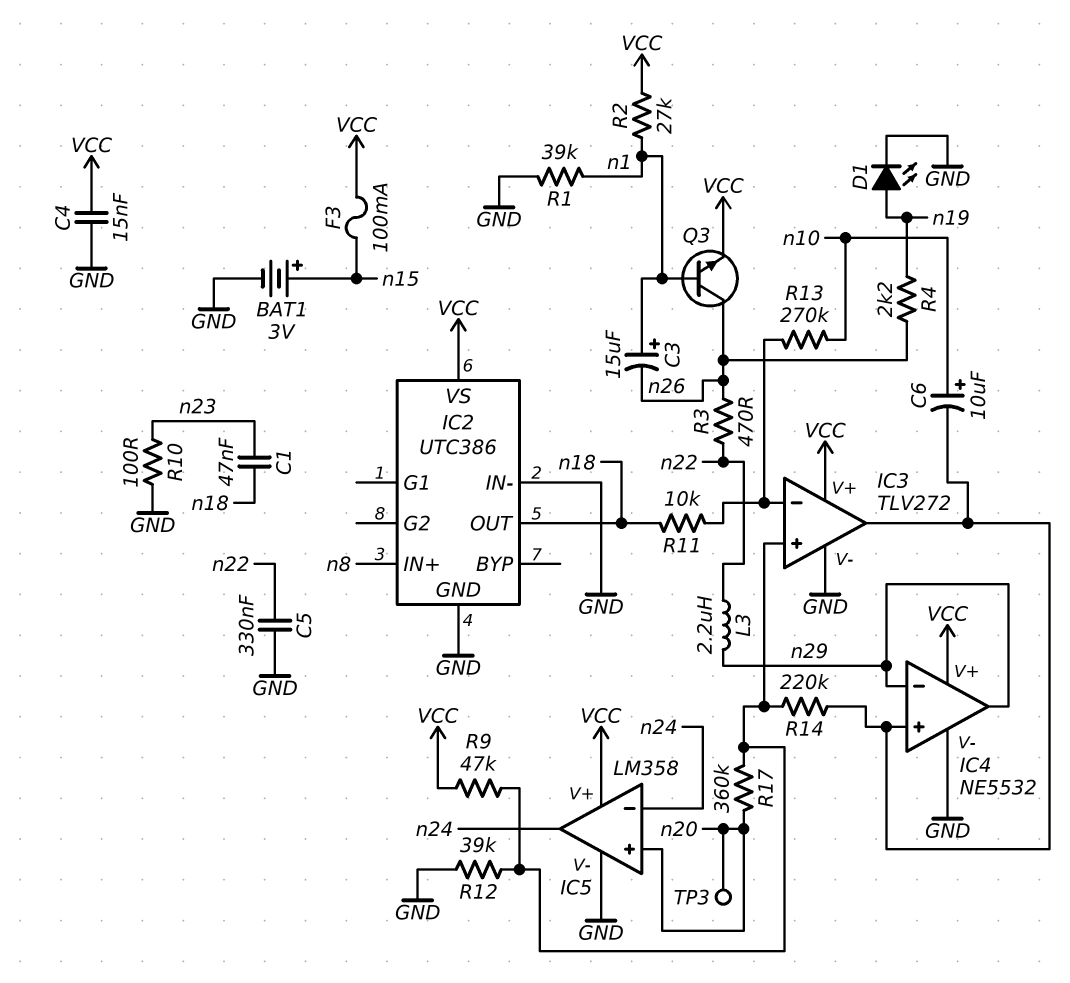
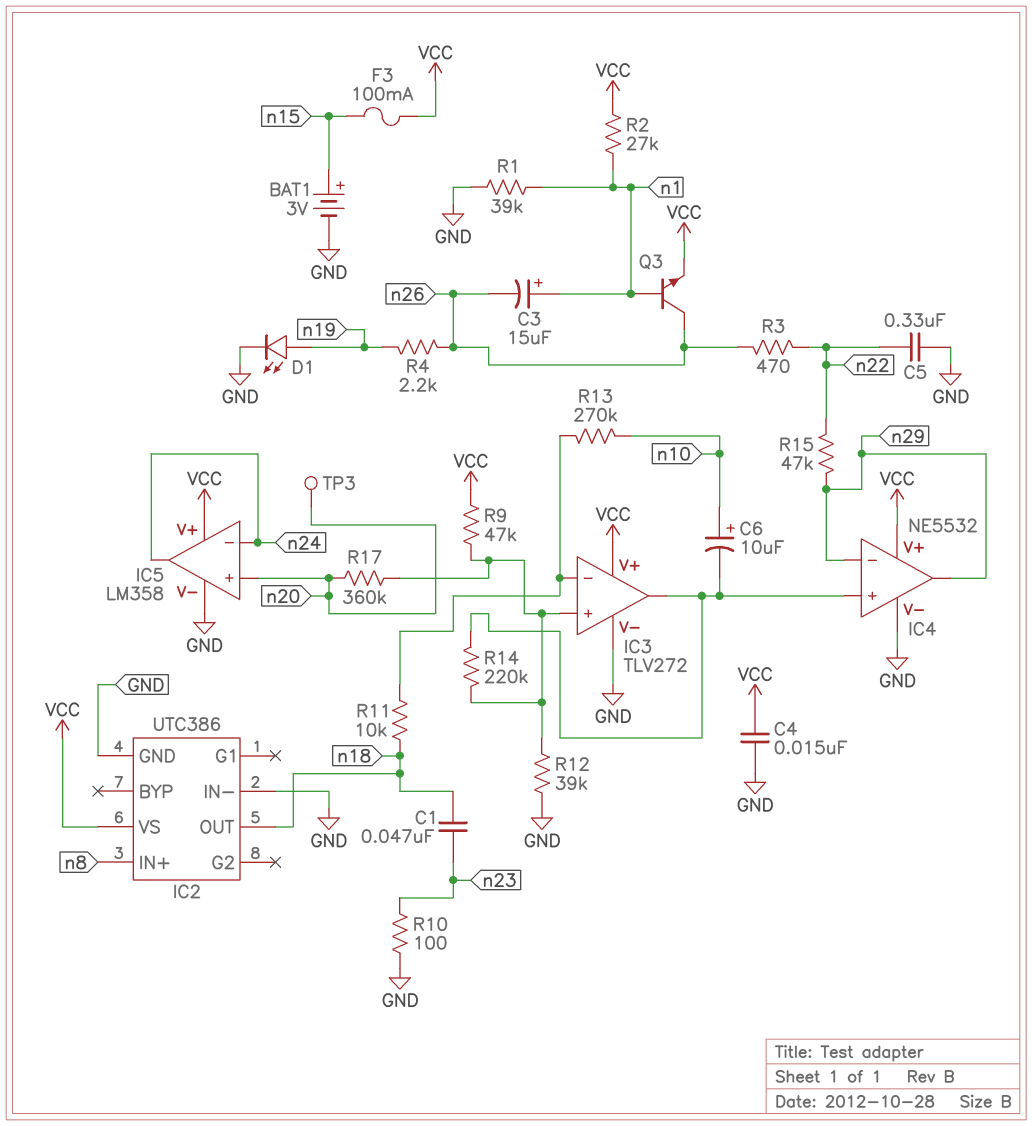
L3: 2.2uH (n22, n29) -> none
R15: none -> 47k (n22, n29)

